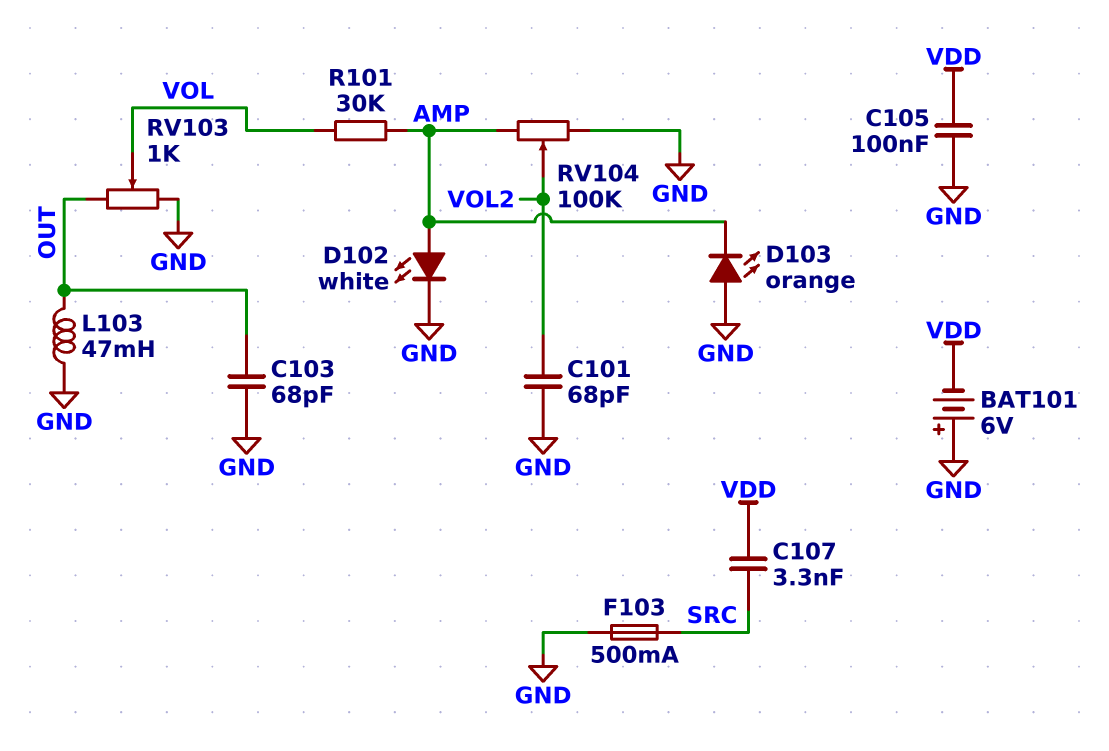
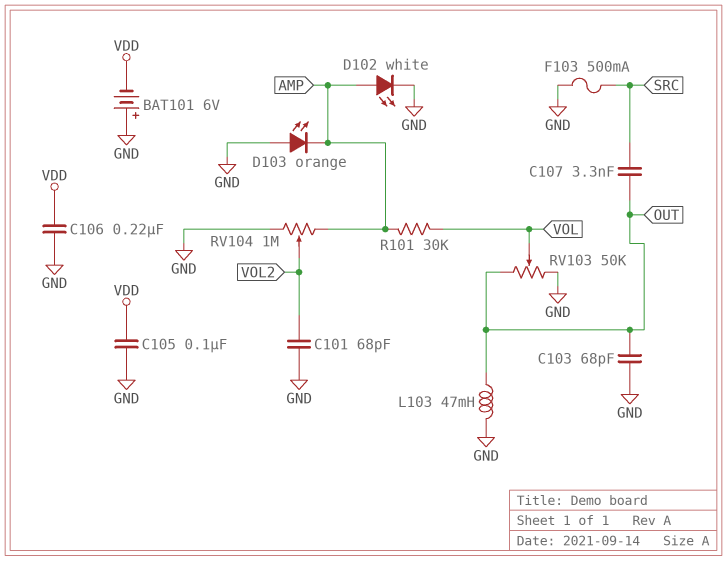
C106: none -> 220nF (GND, VDD)
C107: 3.3nF (SRC, VDD) -> 3.3nF (OUT, SRC)
RV103: 1k (GND, OUT, wiper VOL) -> 50k (GND, OUT, wiper VOL)
RV104: 100k (AMP, GND, wiper VOL2) -> 1M (AMP, GND, wiper VOL2)

